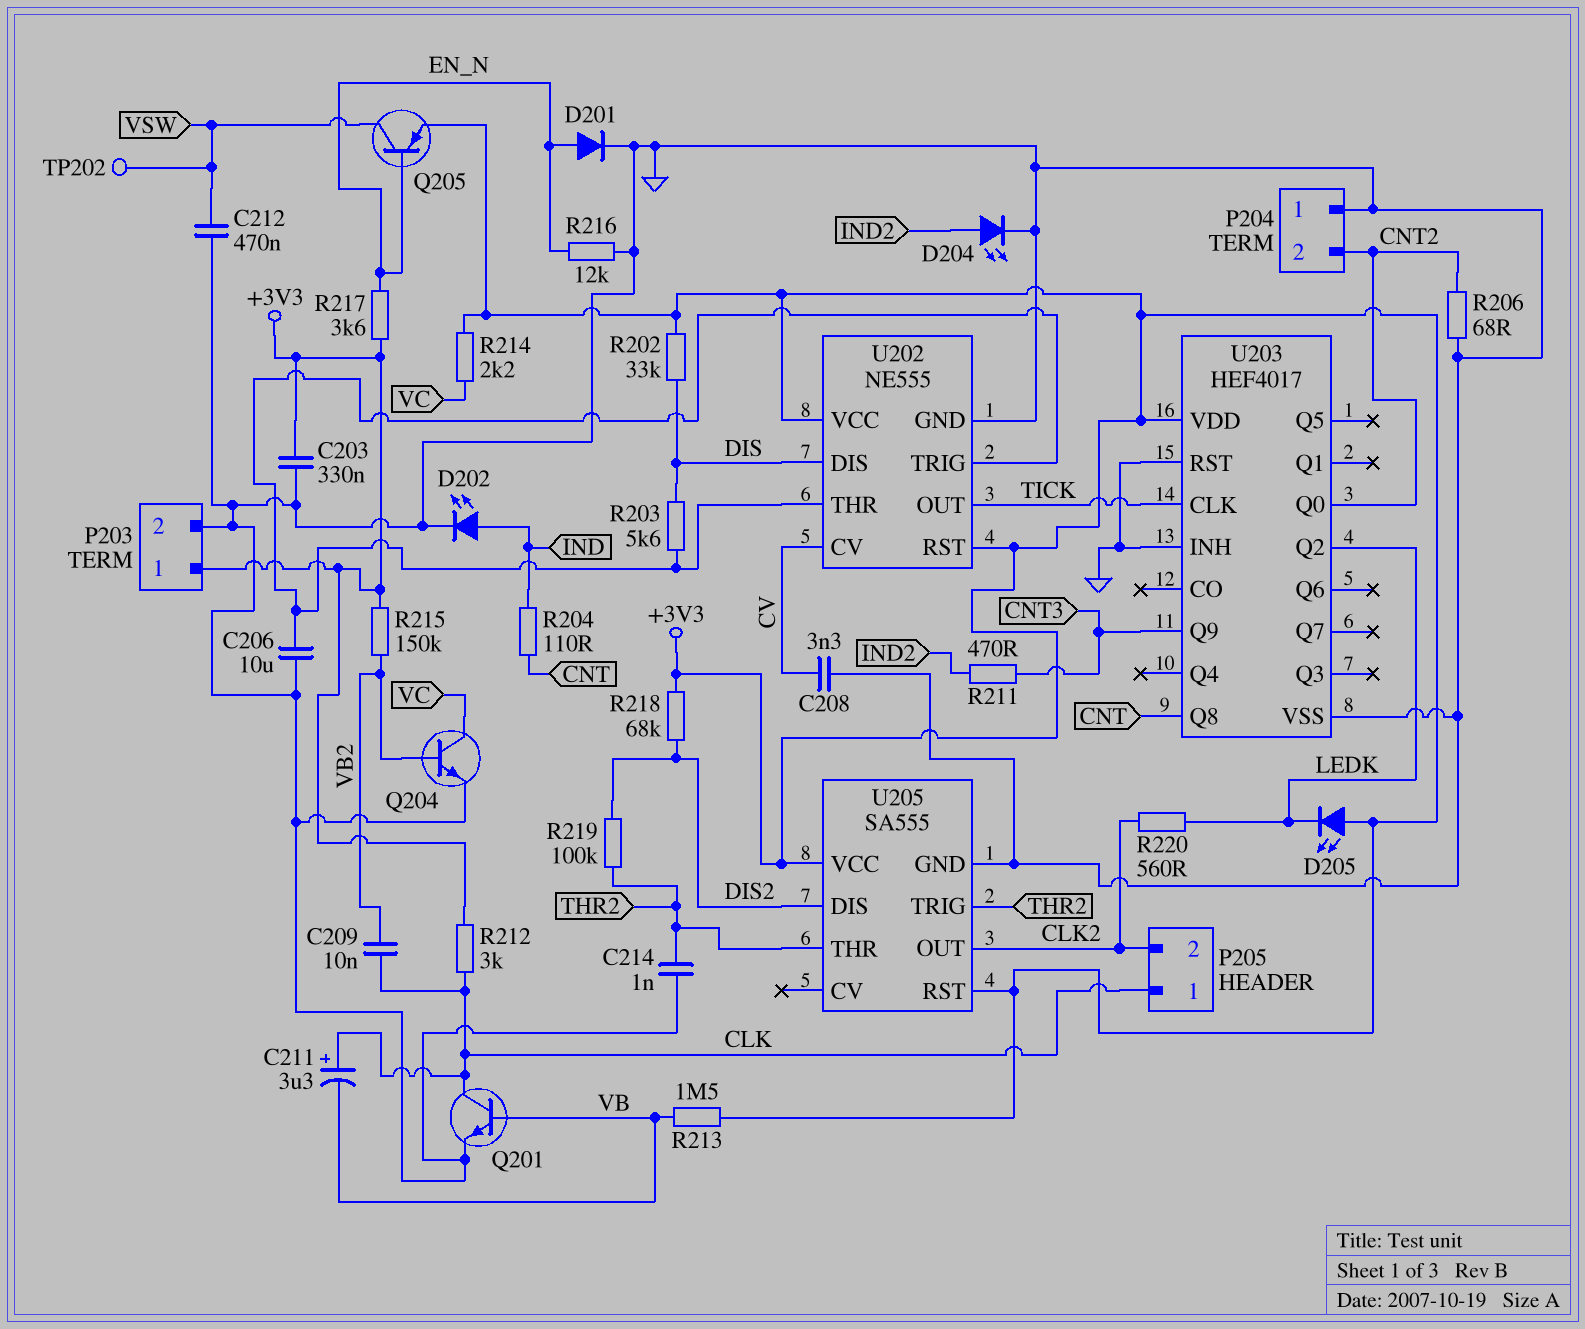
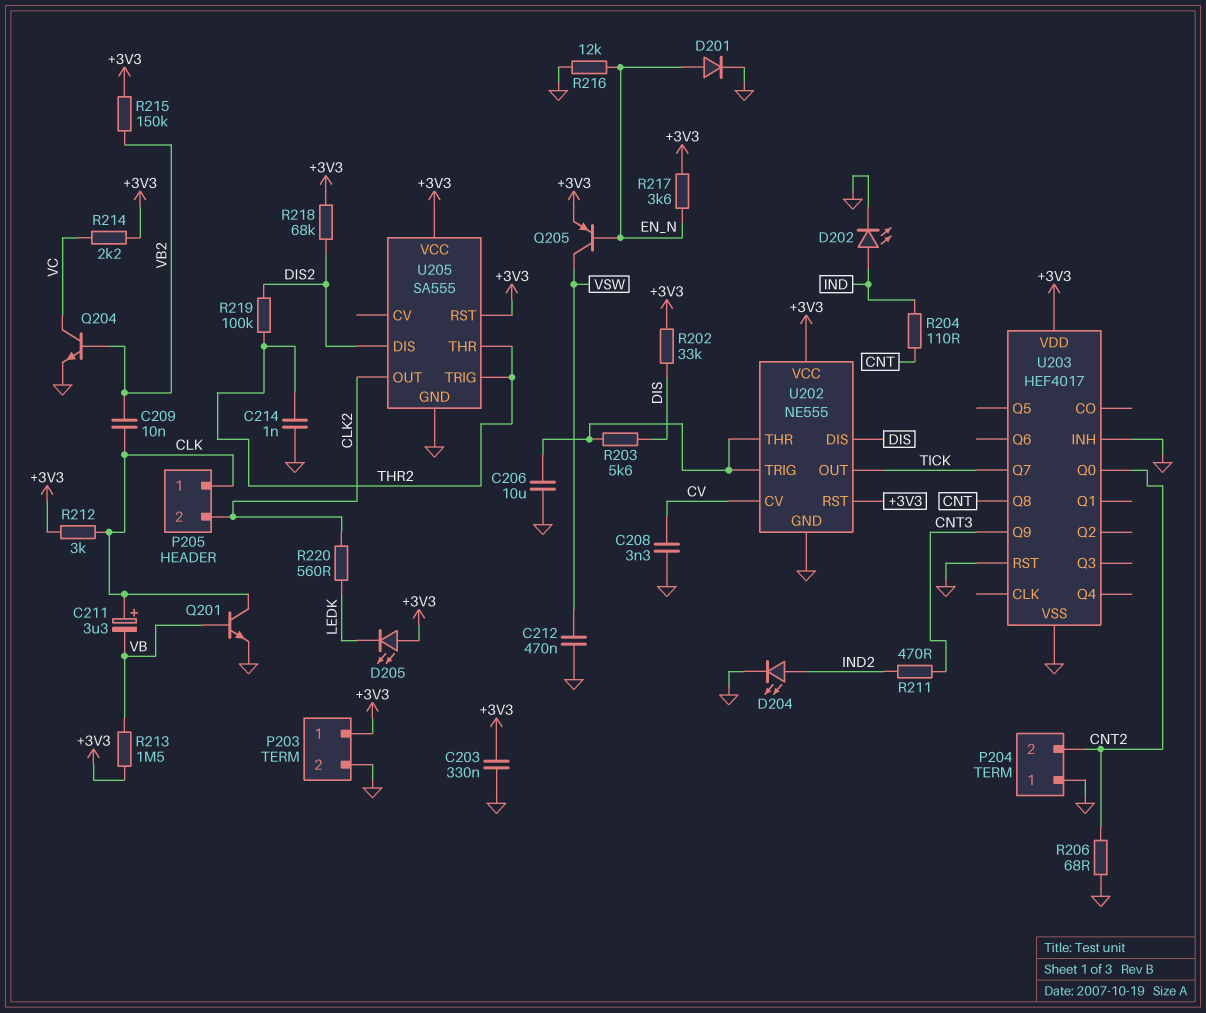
TP202: test point (VSW) -> none
U203 pin CLK: TICK -> none
U203 pin Q2: LEDK -> none
U203 pin Q7: none -> TICK

